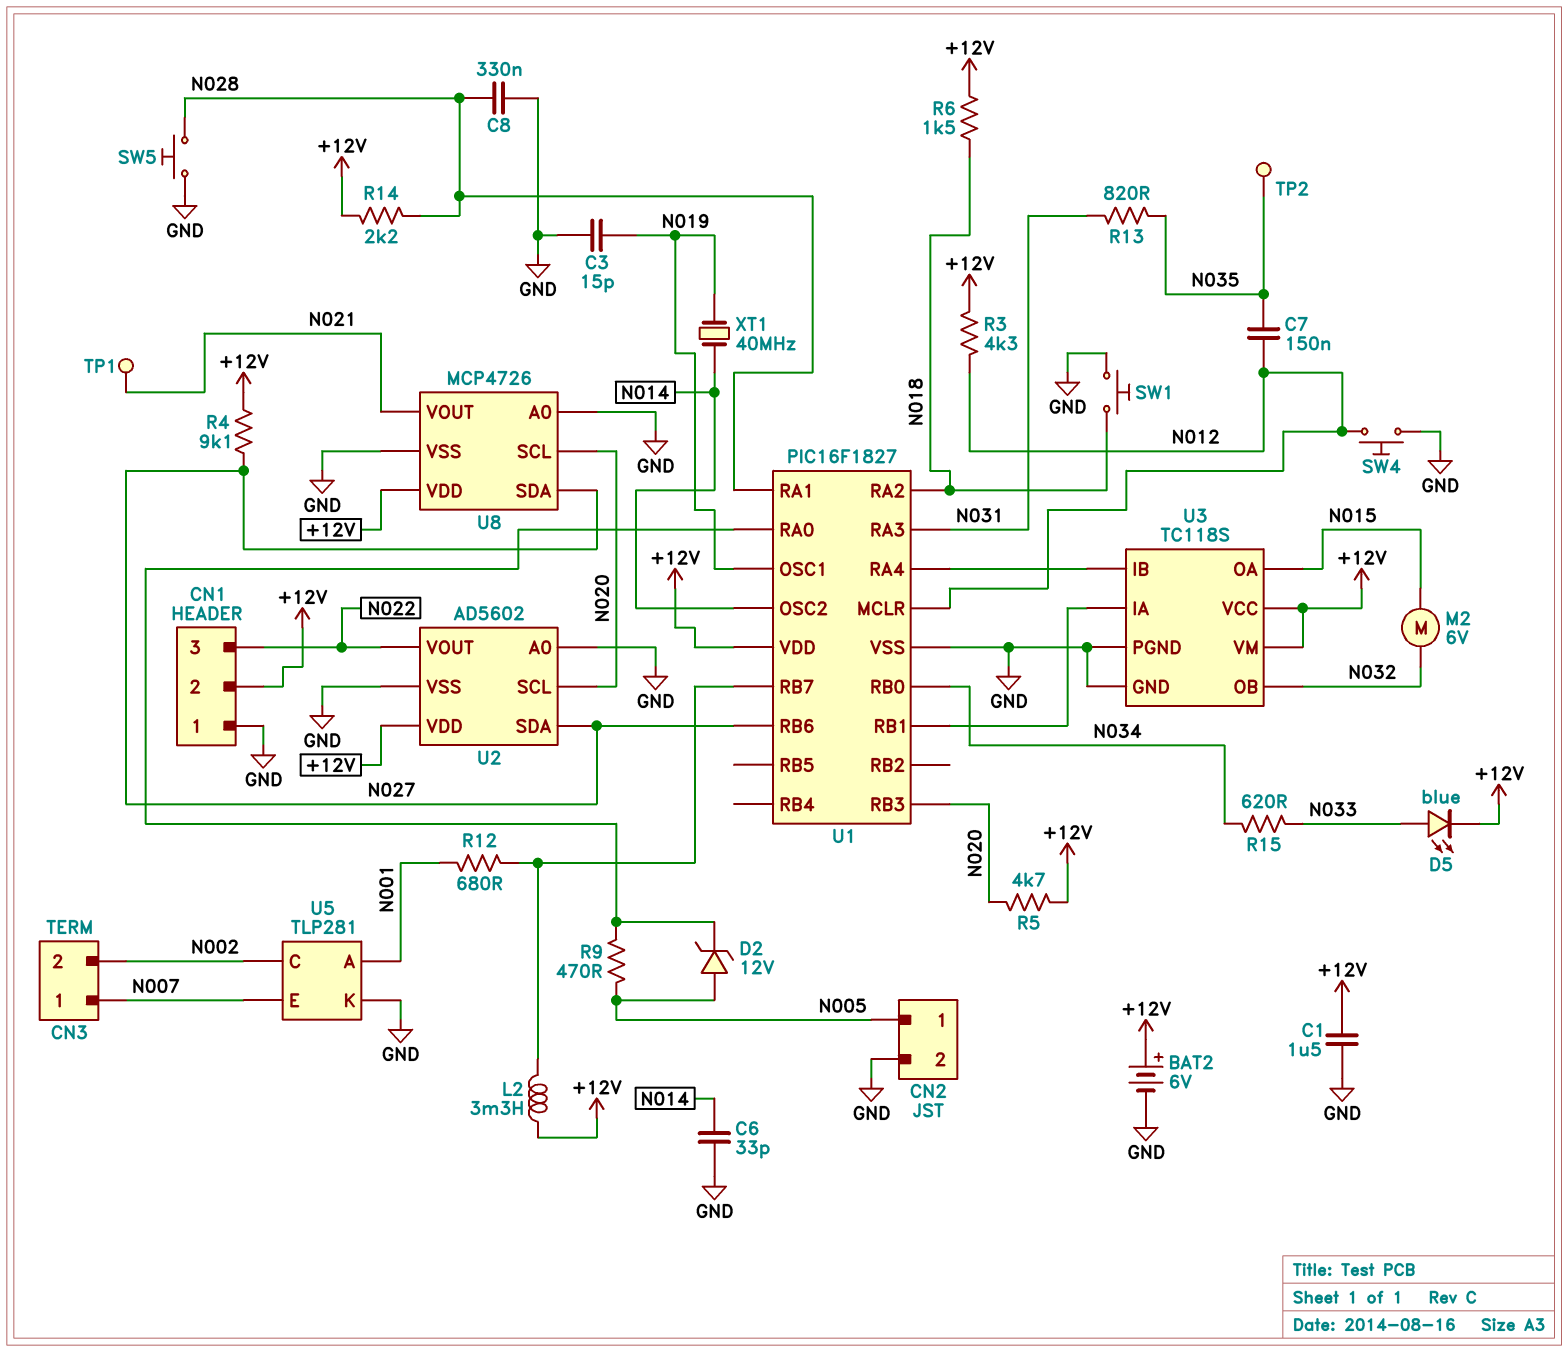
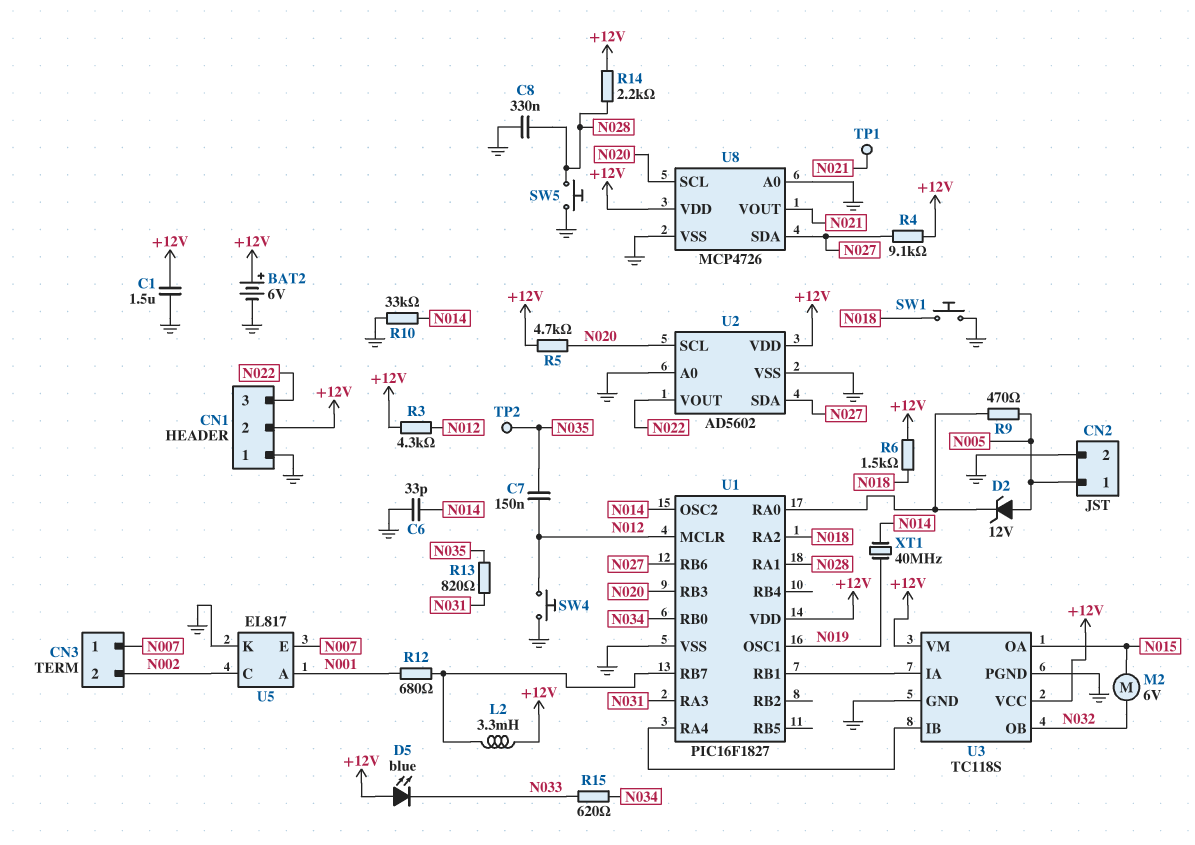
C3: 15pF (GND, N019) -> none
D5: LED blue (A N033, K +12V) -> LED blue (A +12V, K N033)
R10: none -> 33k (GND, N014)
U5: TLP281 -> EL817

